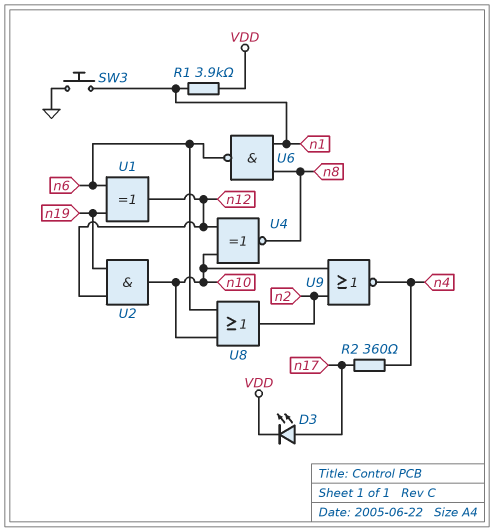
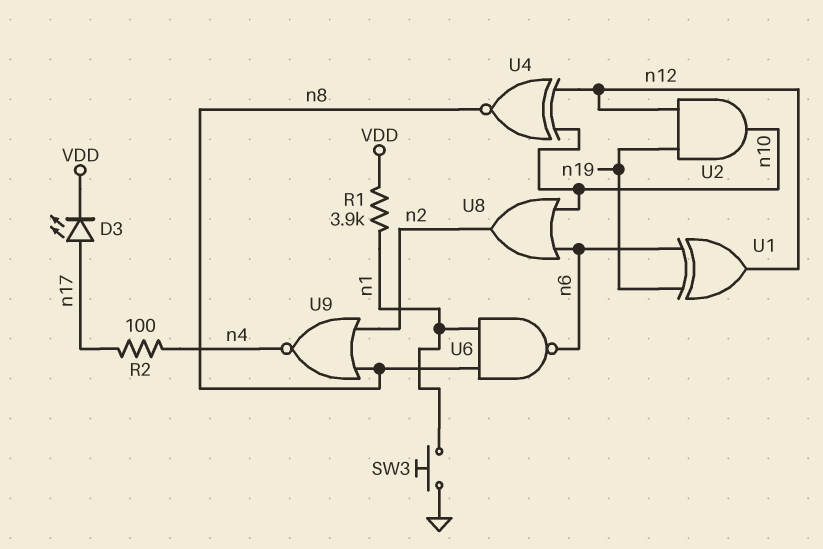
R2: 360 (n4, n17) -> 100 (n4, n17)
U9: NOR (in n2, in n10, out n4) -> NOR (in n2, in n8, out n4)

